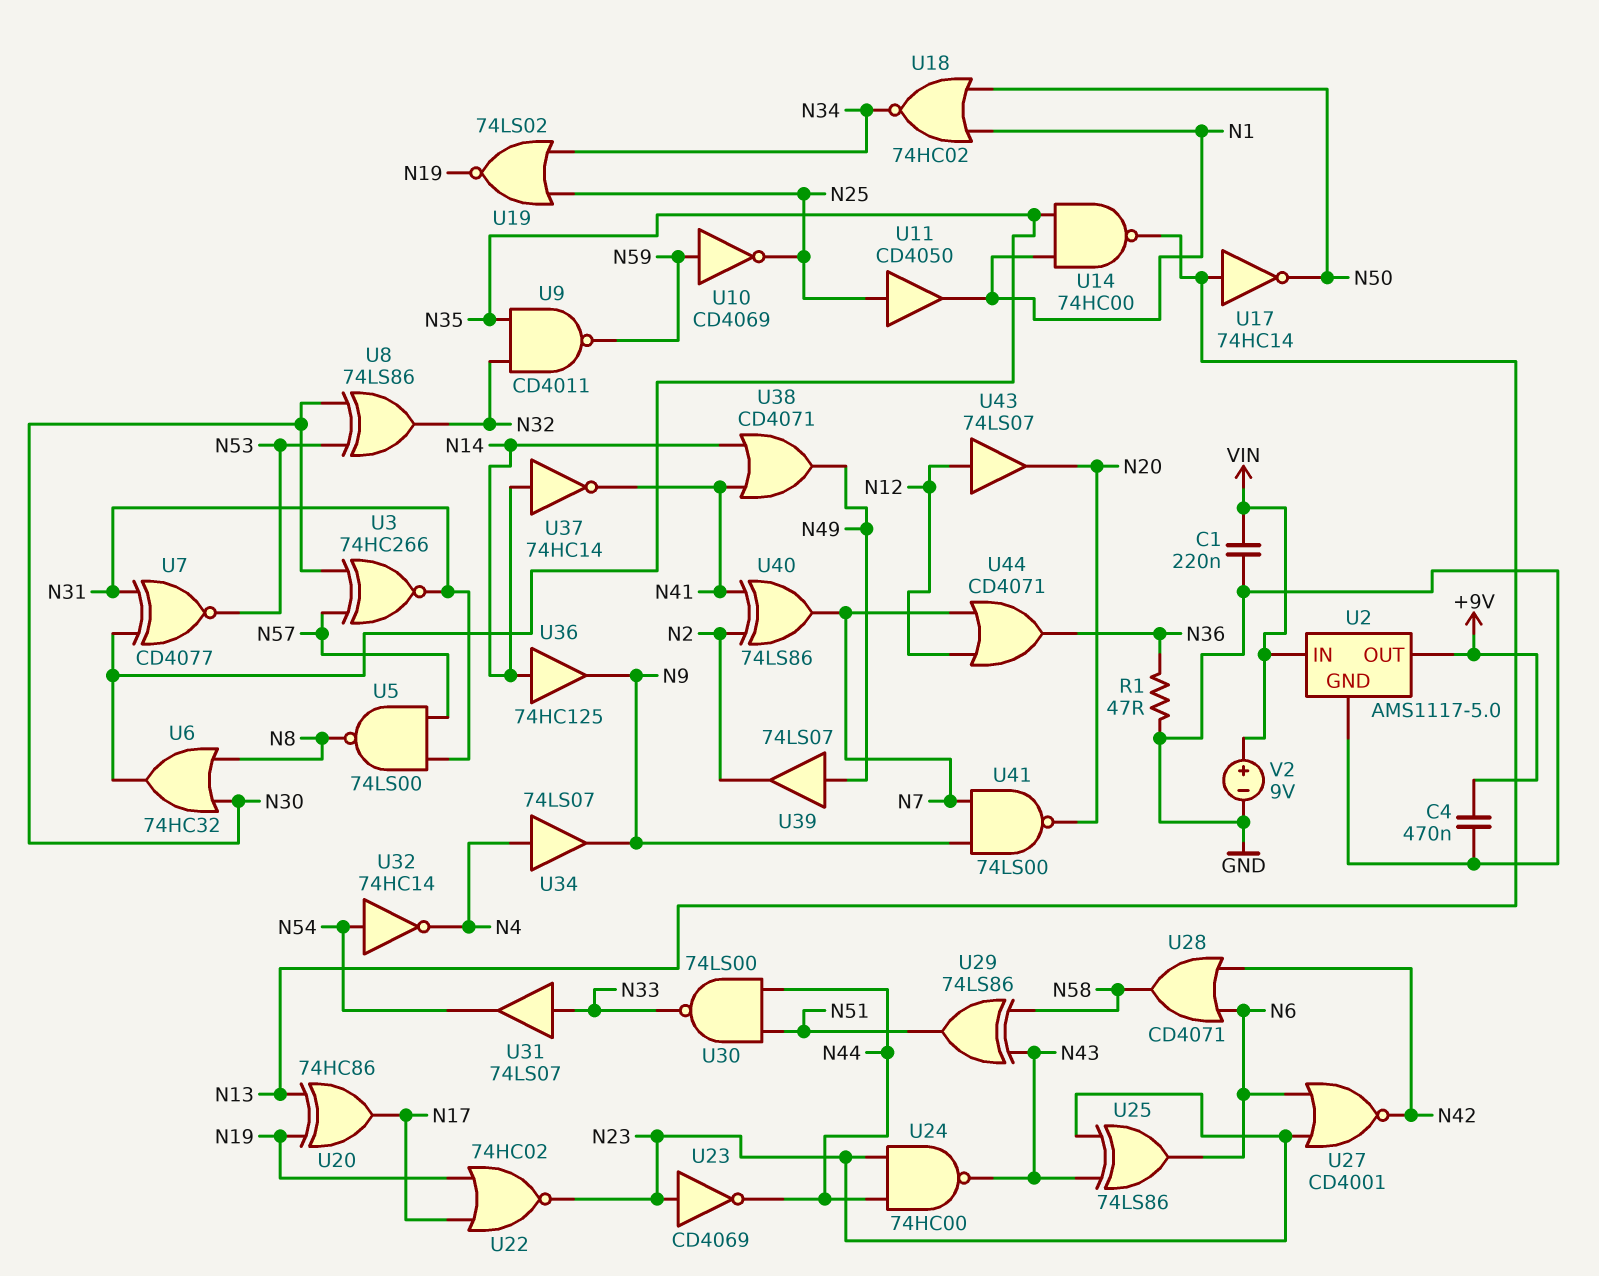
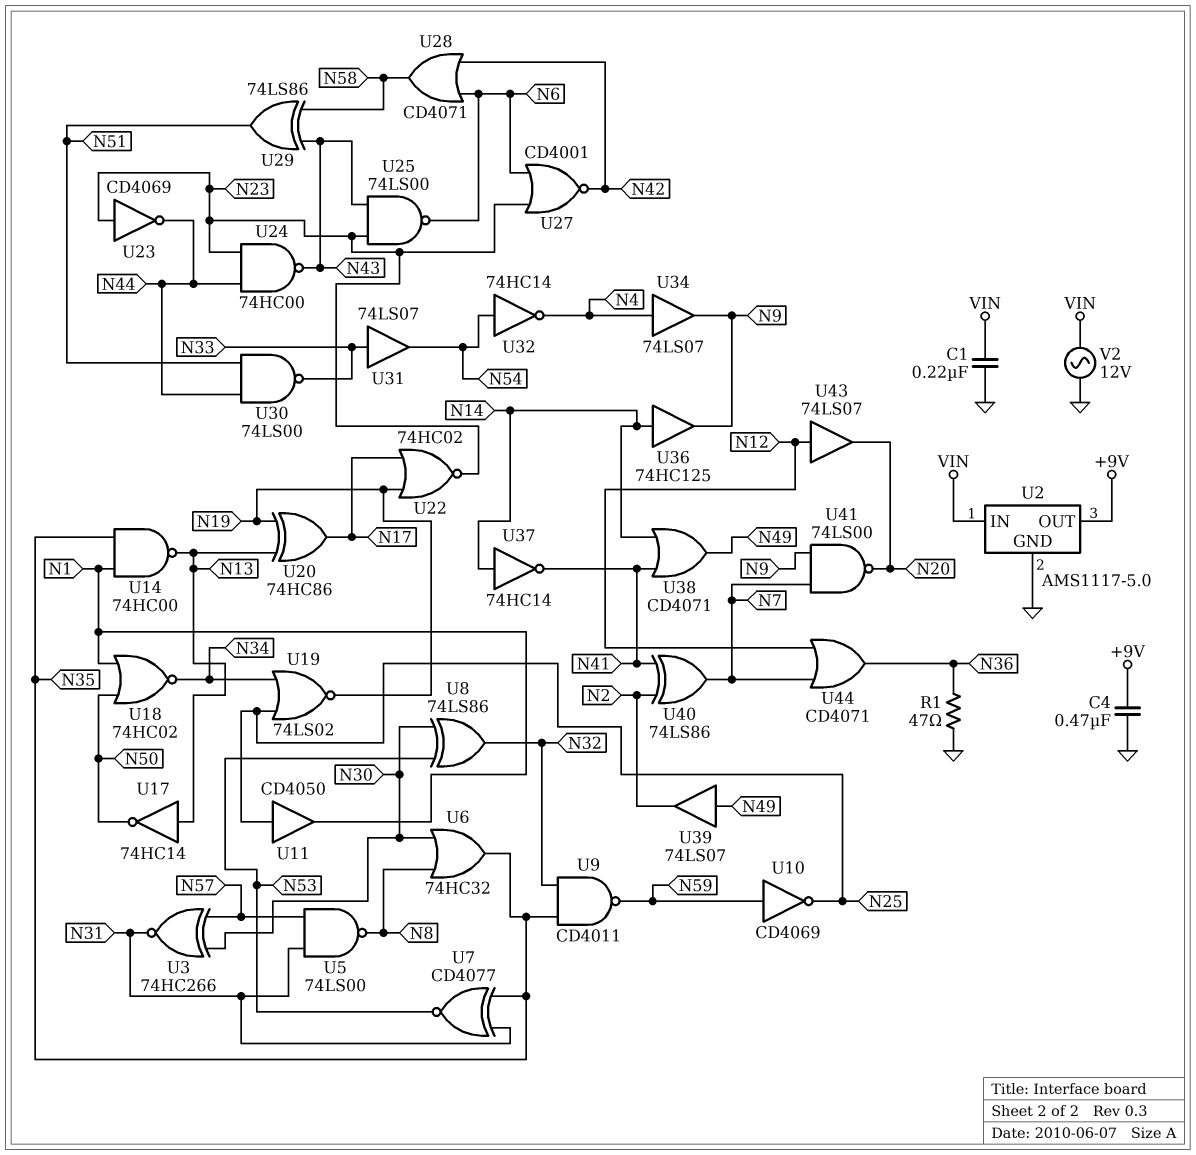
U25: XOR 74LS86 (in N23, in N43, out N6) -> NAND 74LS00 (in N23, in N43, out N6)
V2: 9V (plus VIN, minus GND) -> AC 12V (GND, VIN)

